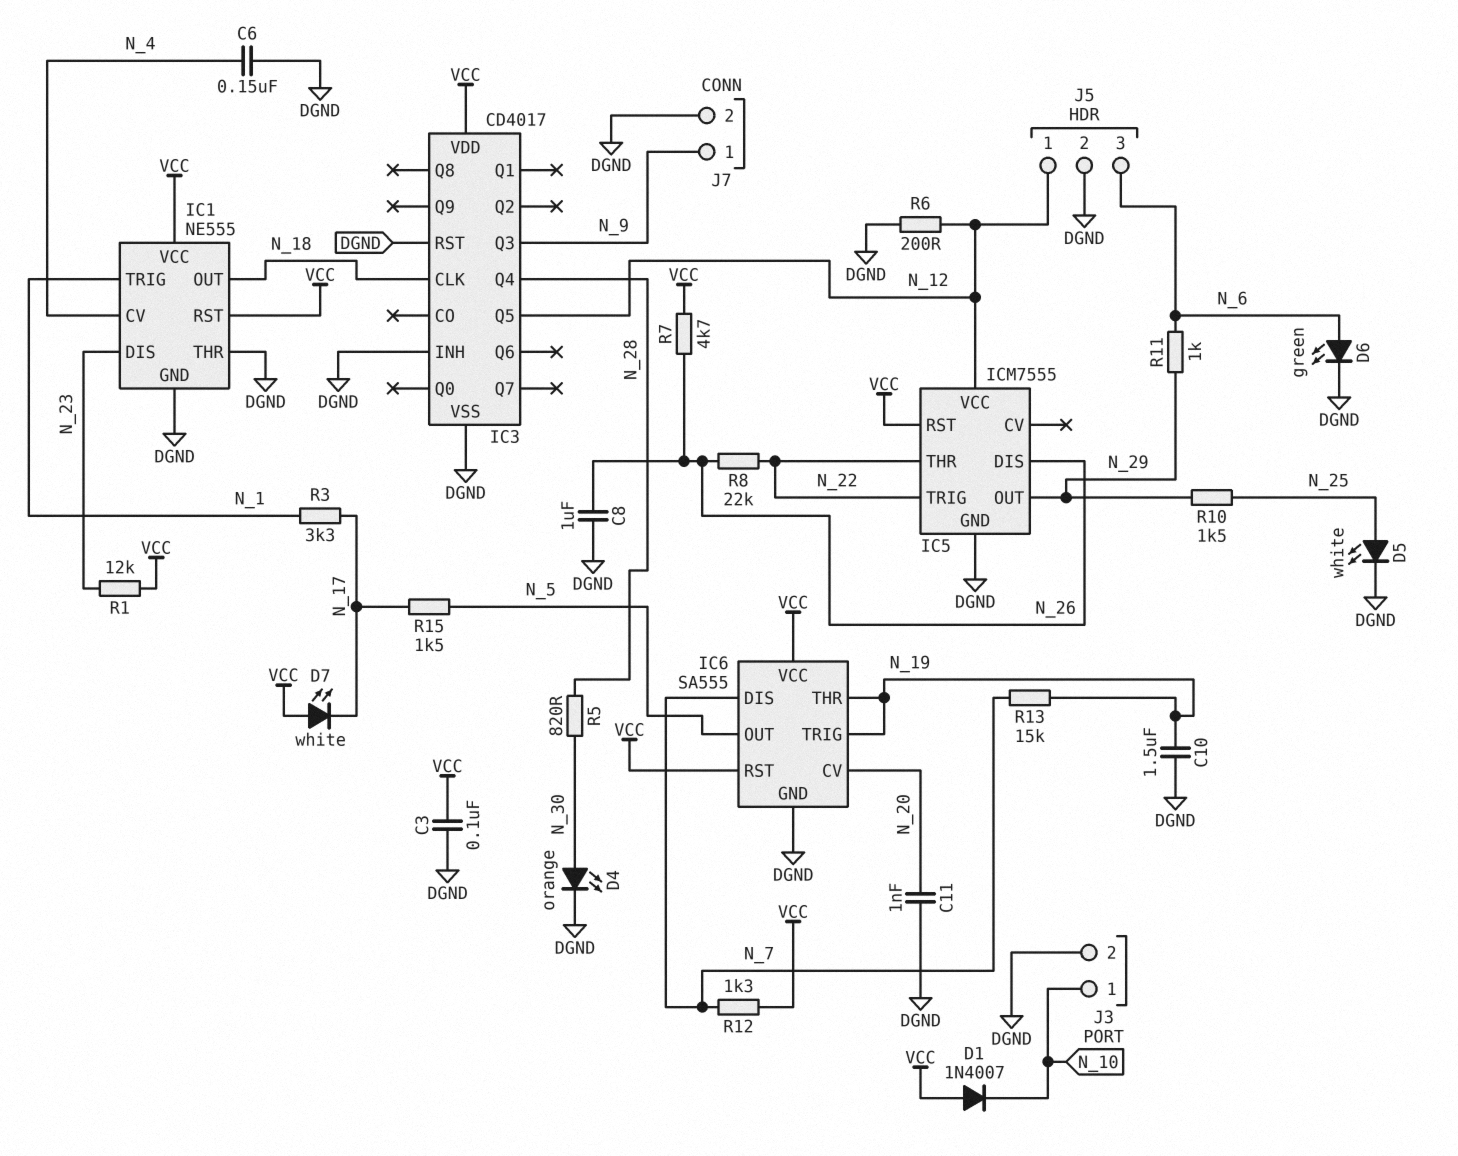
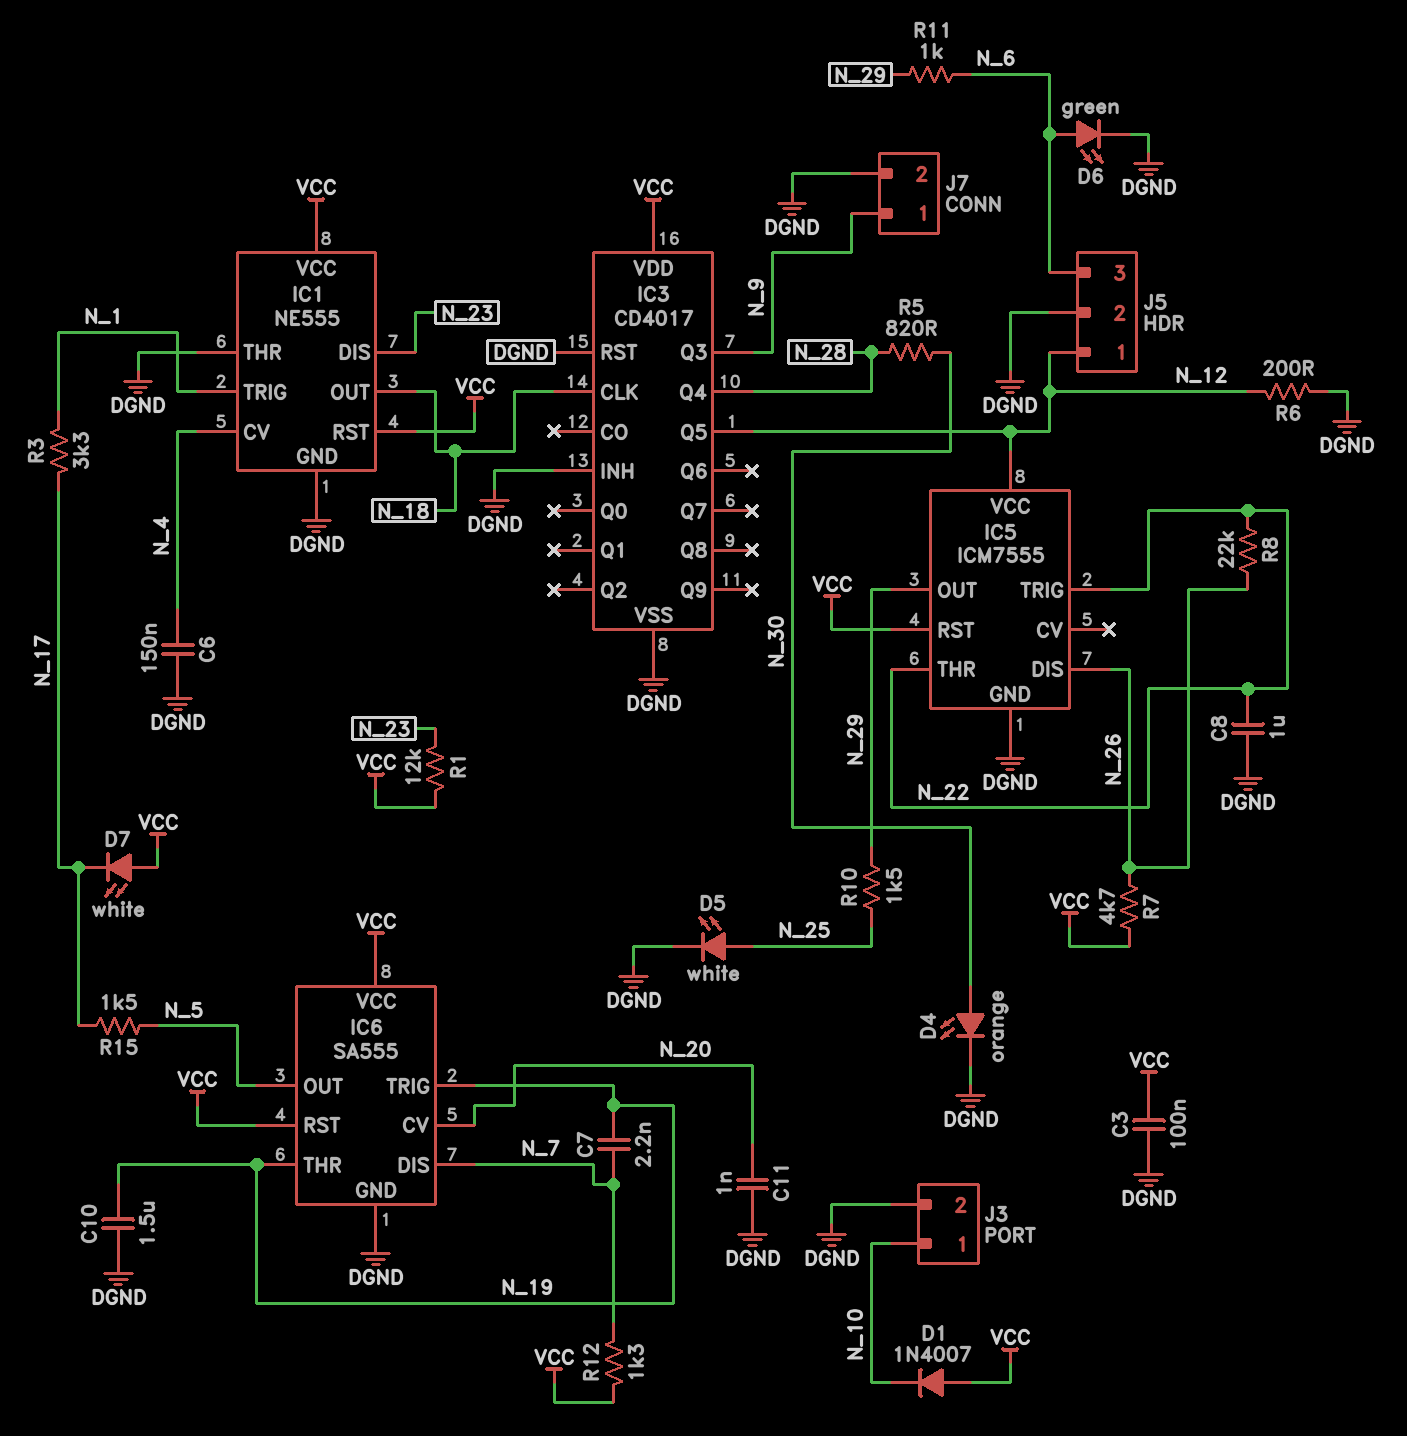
C7: none -> 2.2nF (N_7, N_19)
C8: 1uF (DGND, N_26) -> 1uF (DGND, N_22)
R13: 15k (N_7, N_19) -> none

